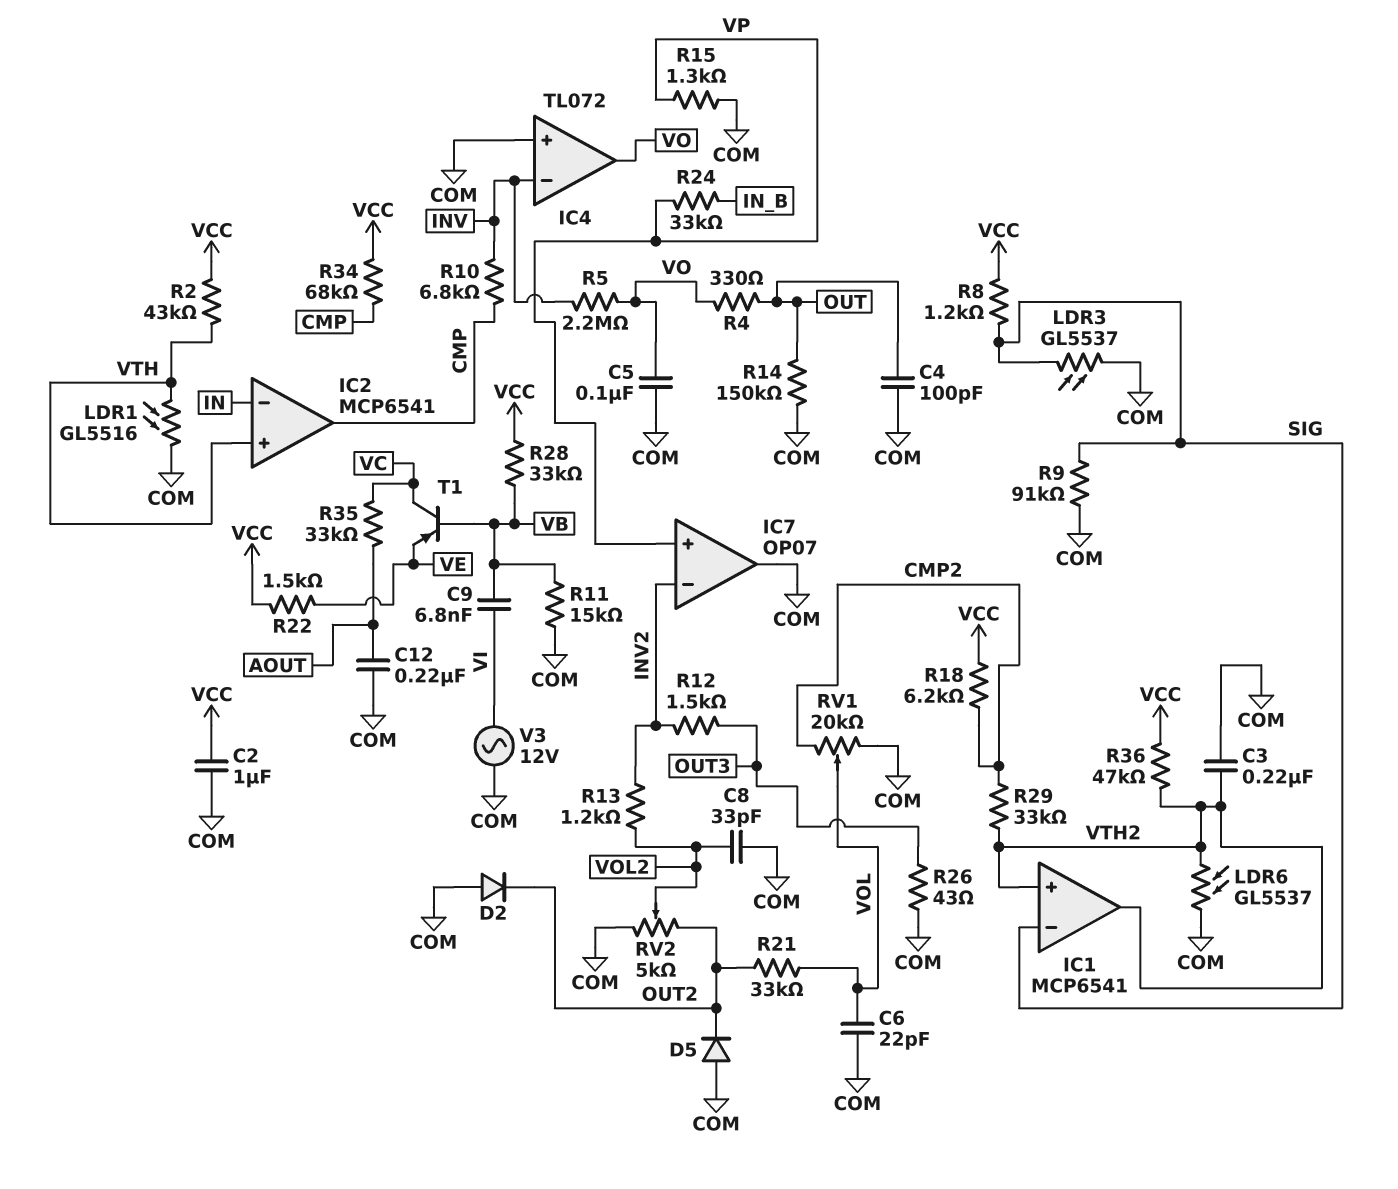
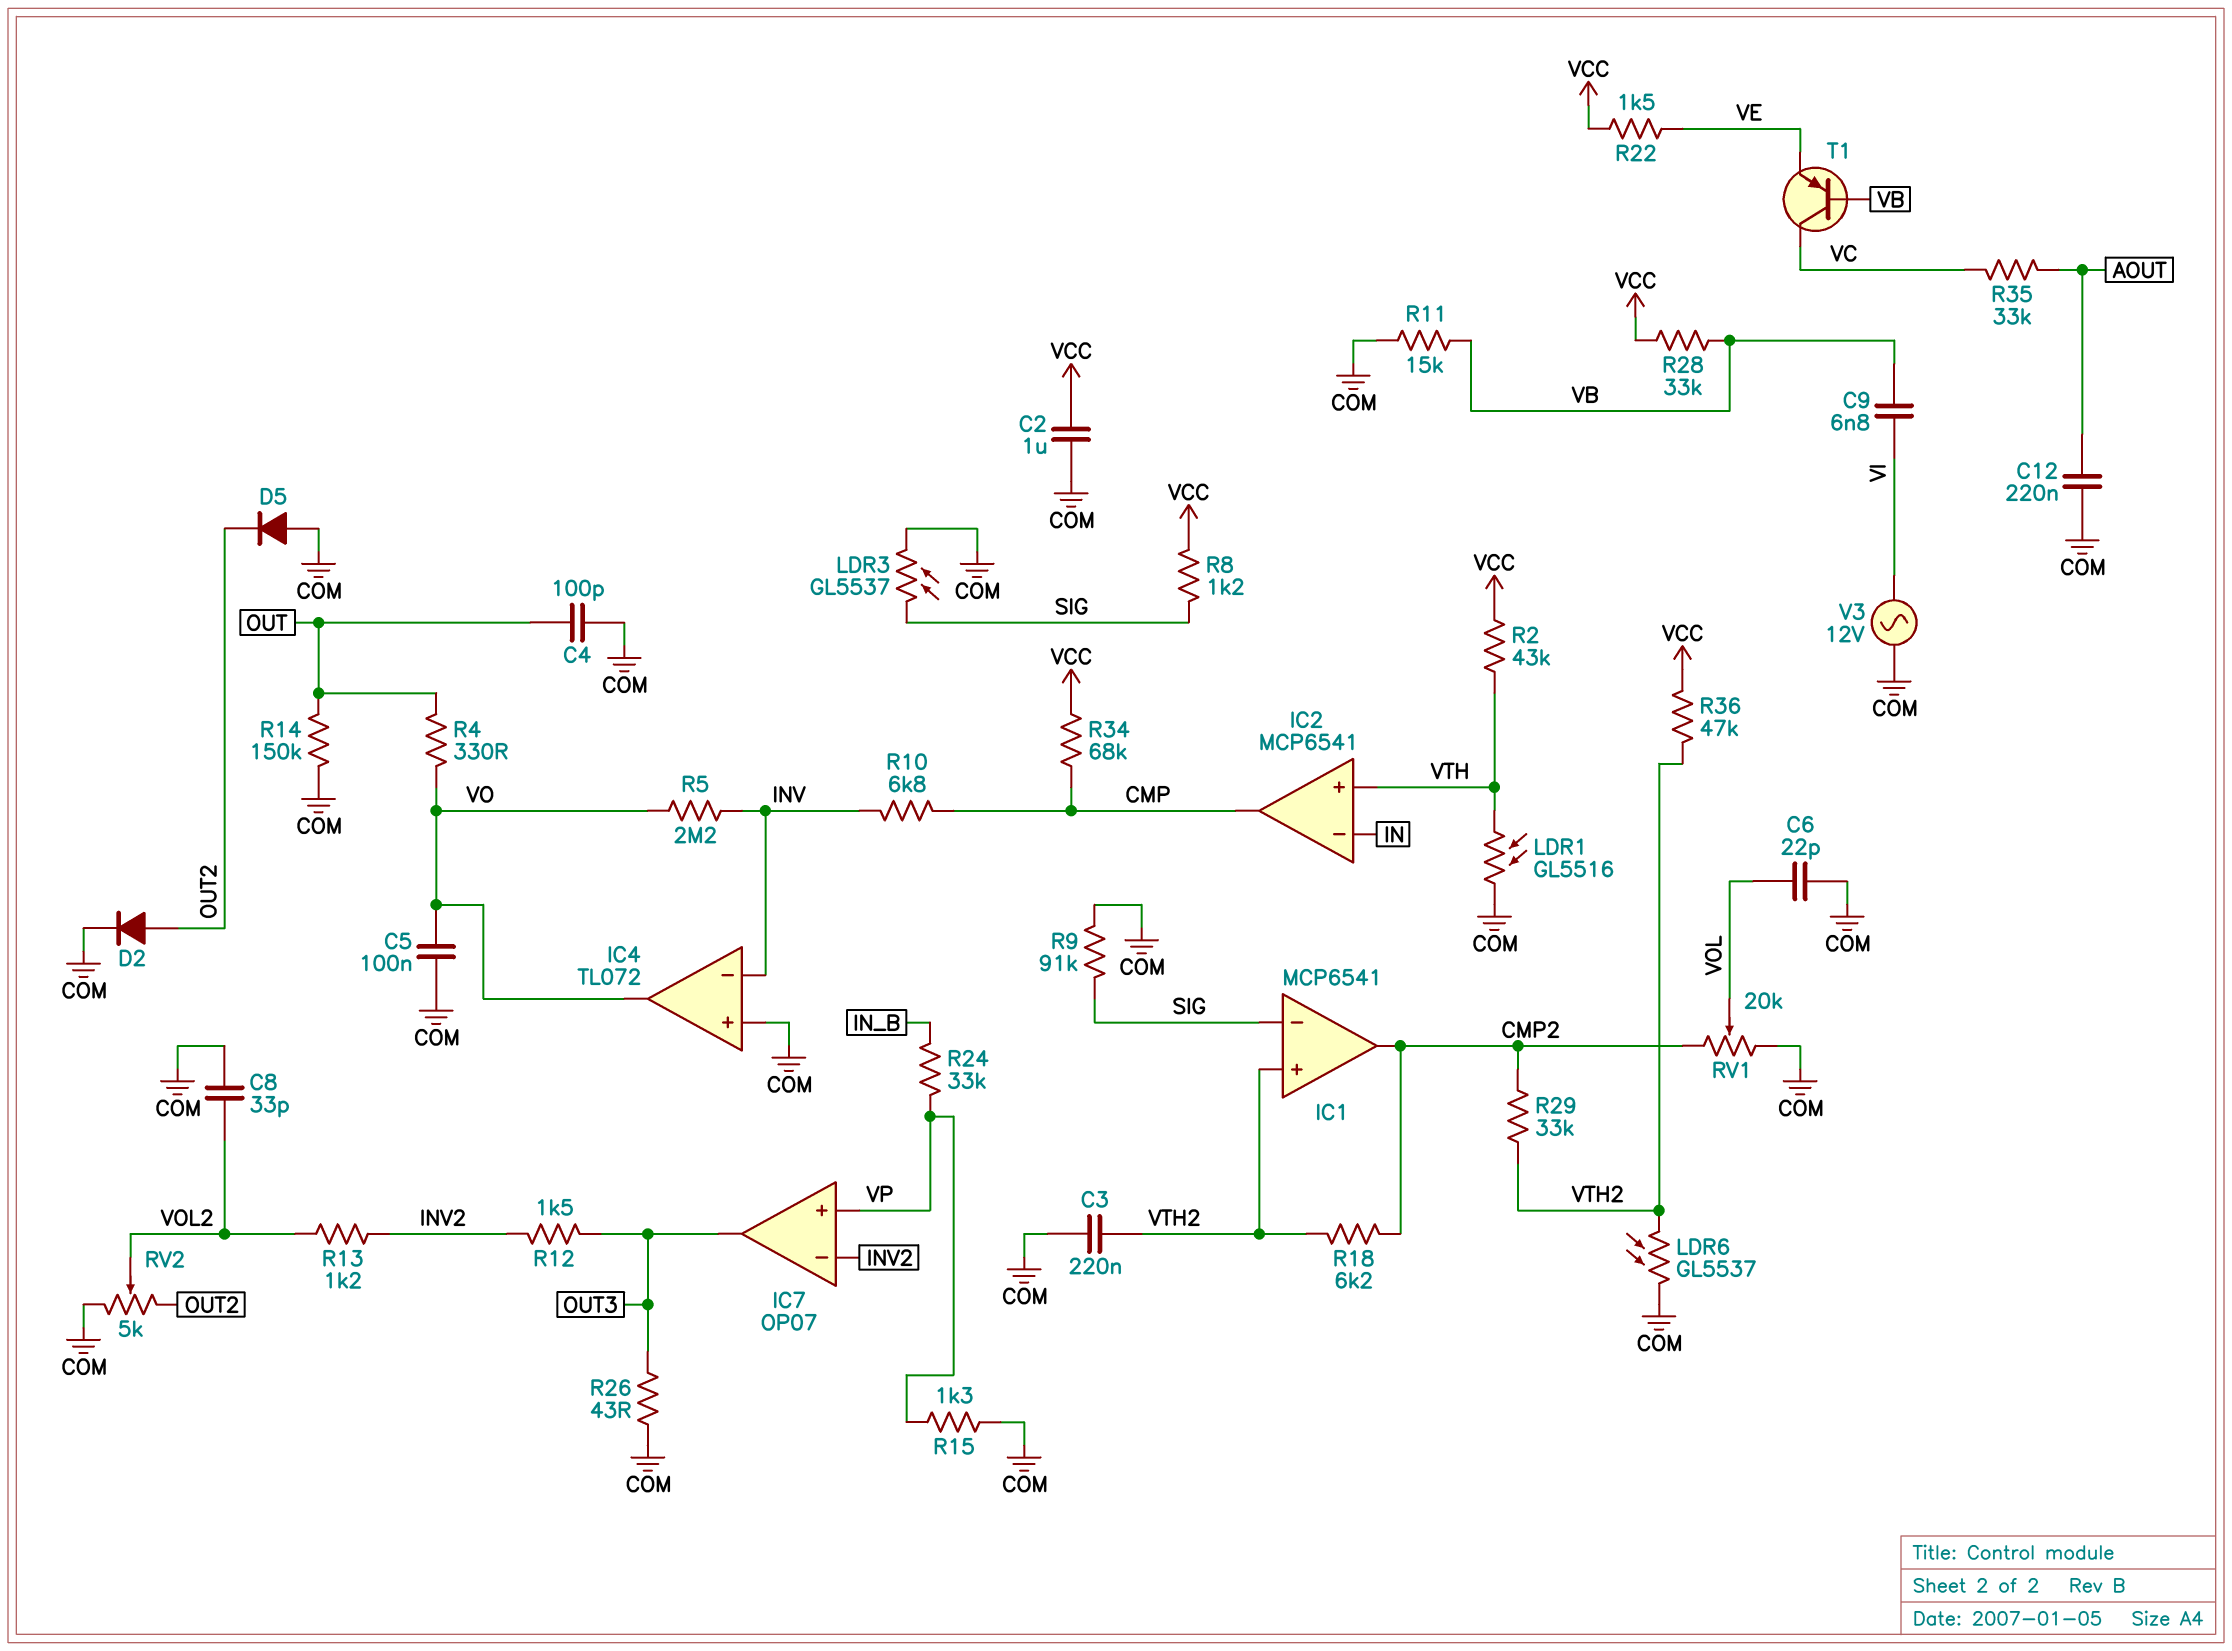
D2: diode (A COM, K OUT2) -> diode (A OUT2, K COM)
IC1 pin out: VTH2 -> CMP2
IC7 pin out: COM -> OUT3
R18: 6.2k (CMP2, VCC) -> 6.2k (CMP2, VTH2)
R21: 33k (OUT2, VOL) -> none

